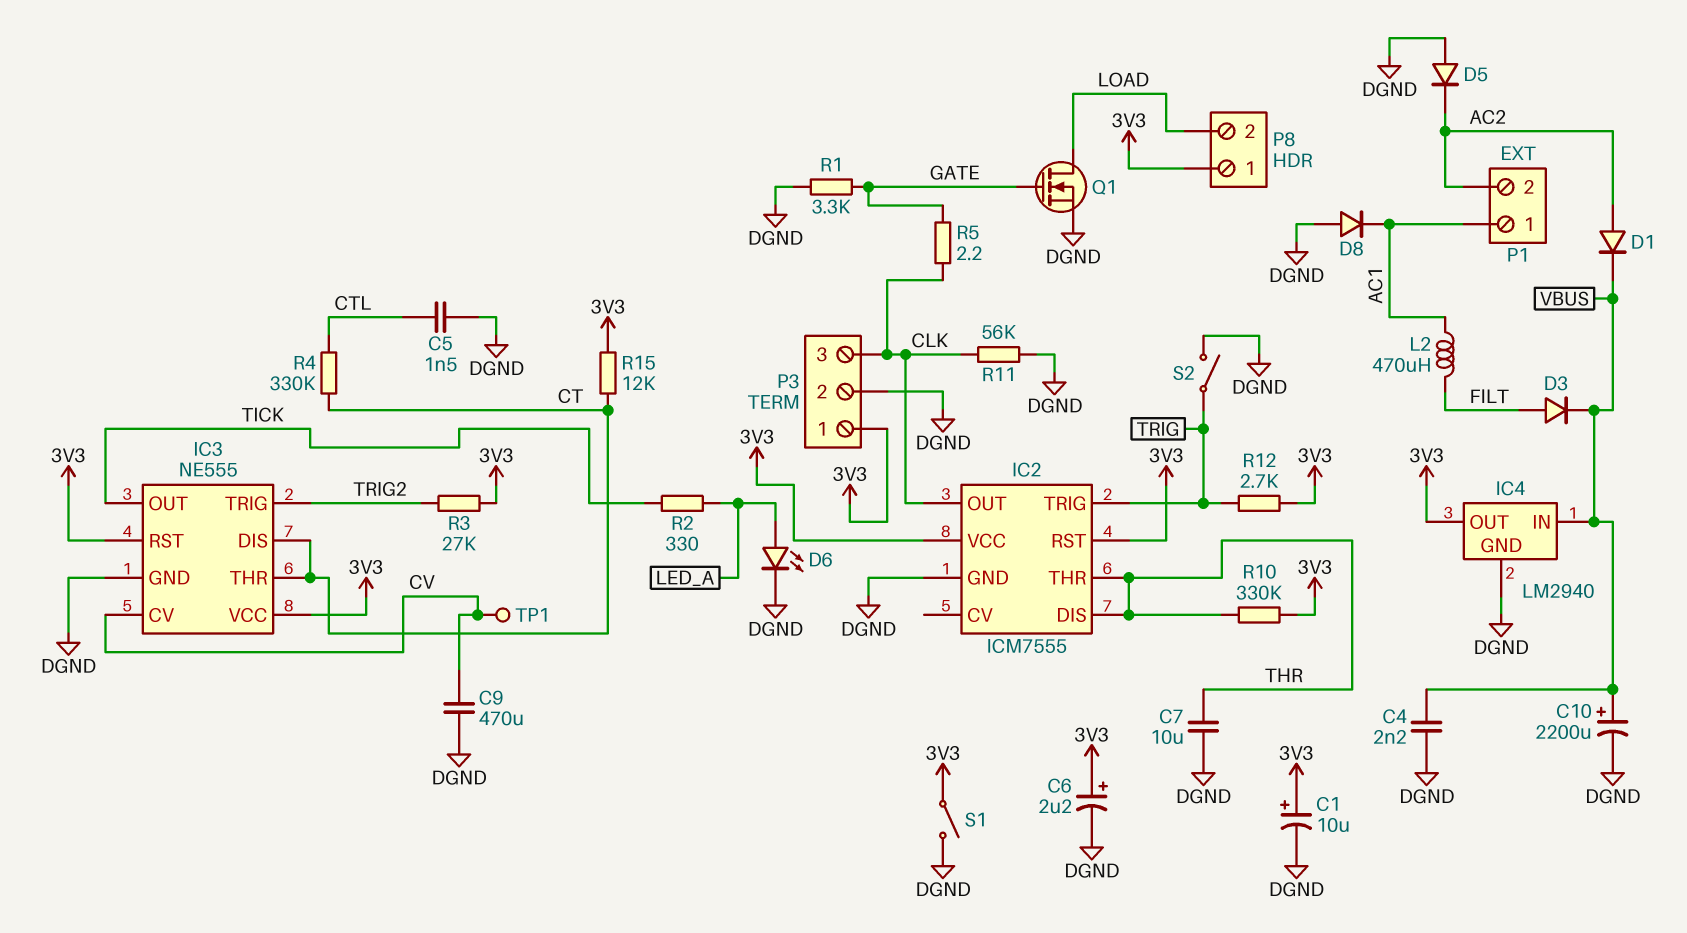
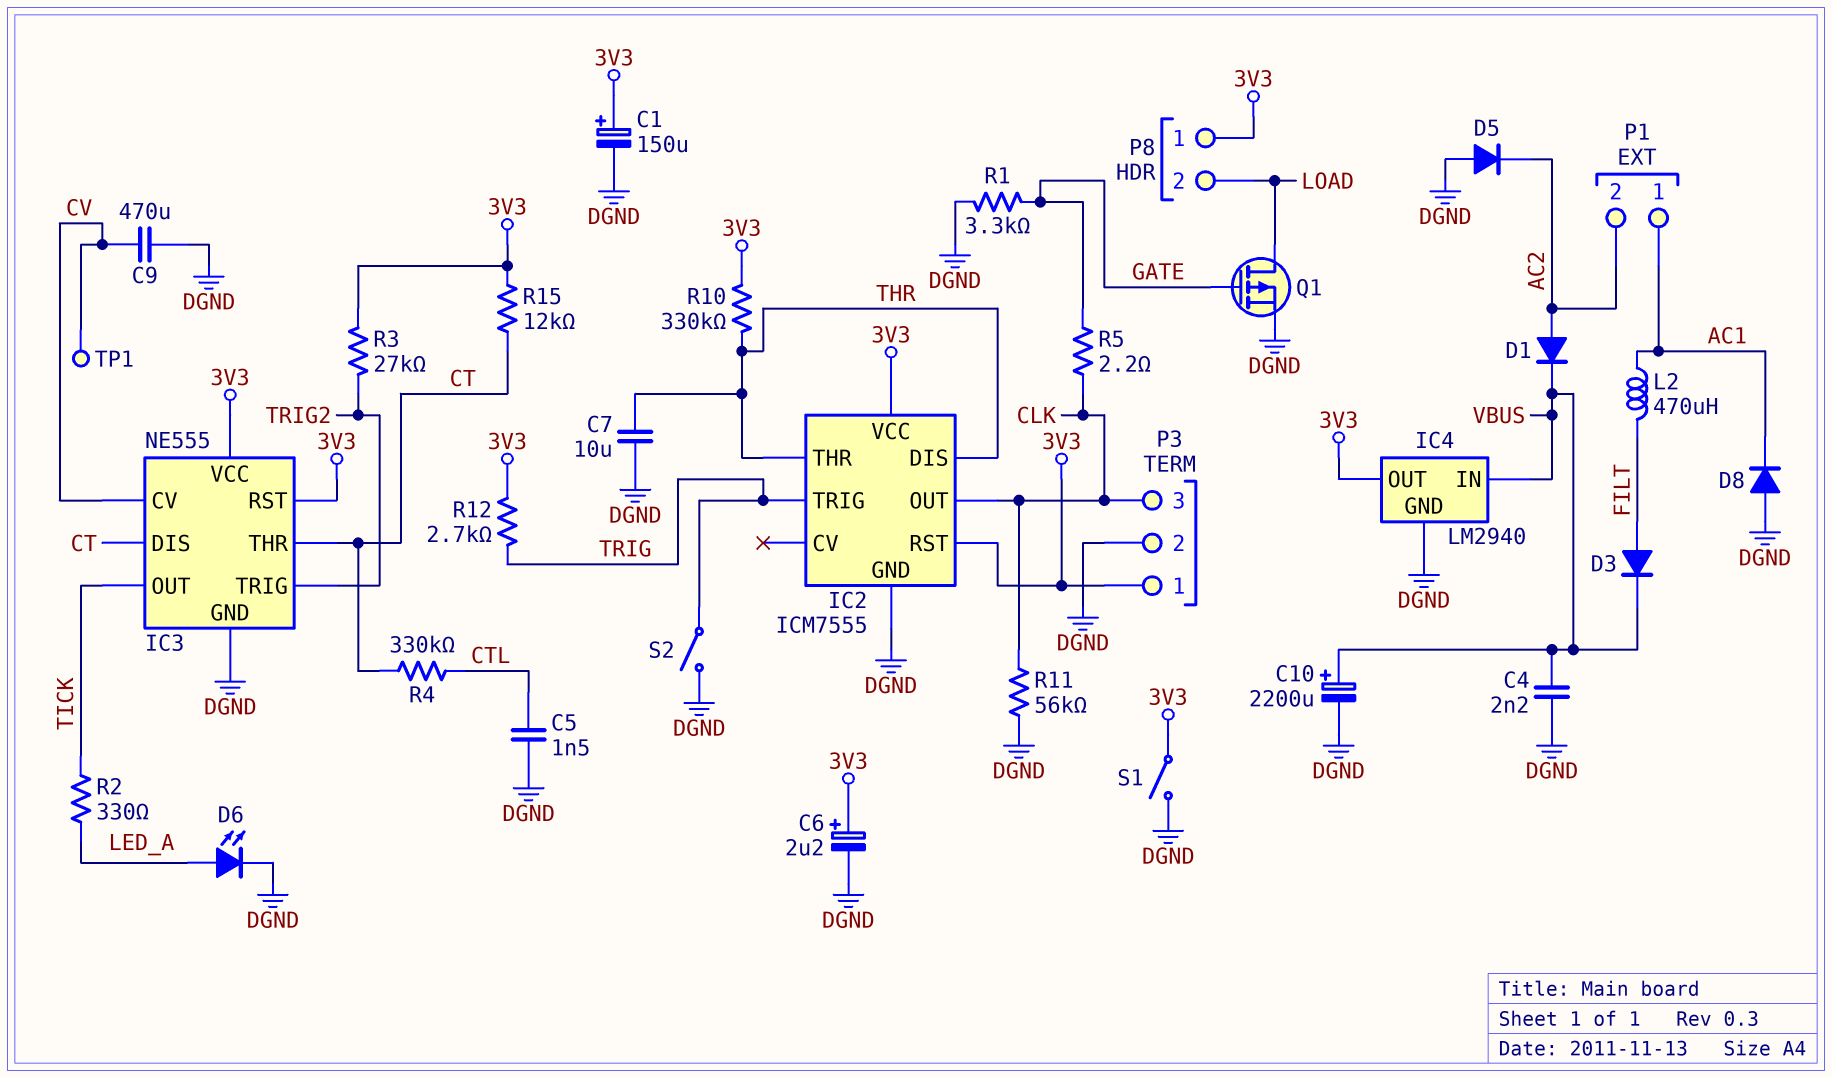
C1: 10uF (plus 3V3, minus DGND) -> 150uF (plus 3V3, minus DGND)
Q1: NMOS (G GATE, D LOAD, S DGND) -> PMOS (G GATE, D LOAD, S DGND)

